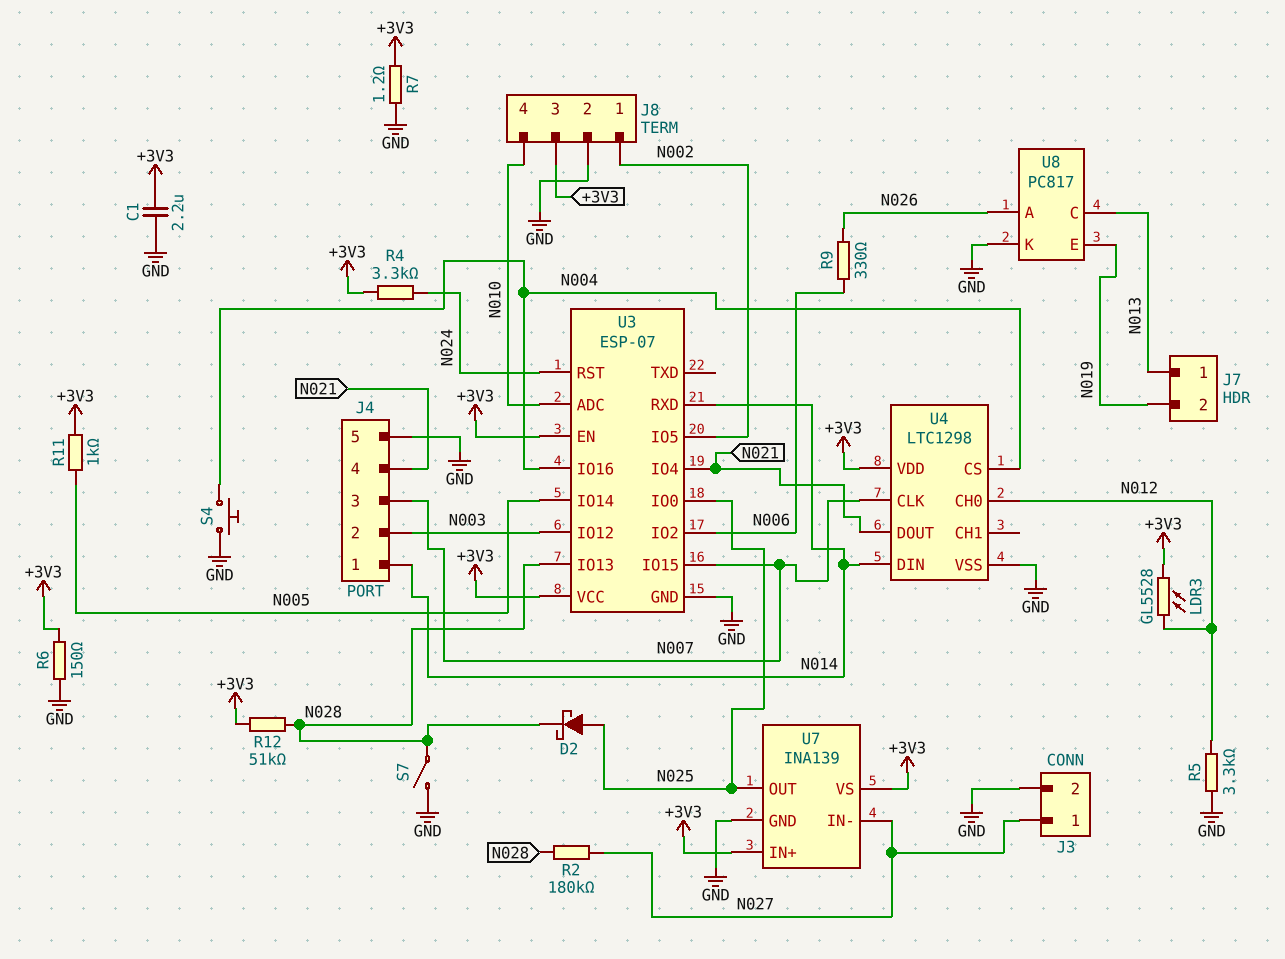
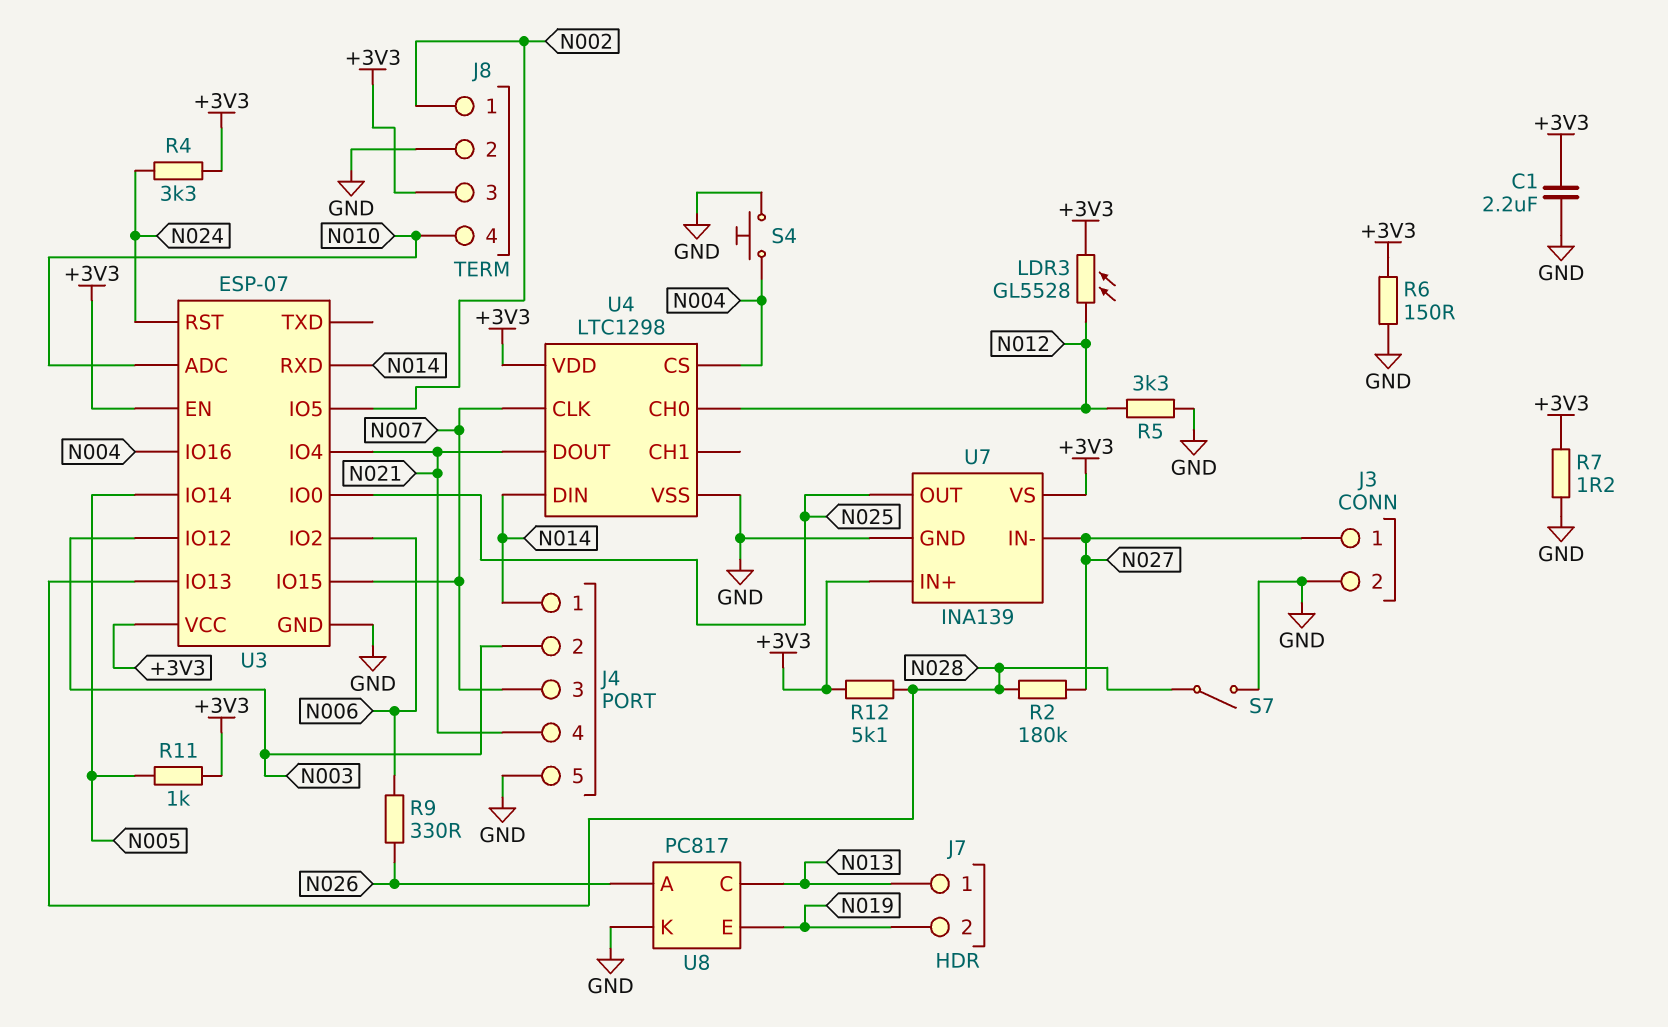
D2: schottky (A N025, K N028) -> none
R12: 51k (+3V3, N028) -> 5.1k (+3V3, N028)

